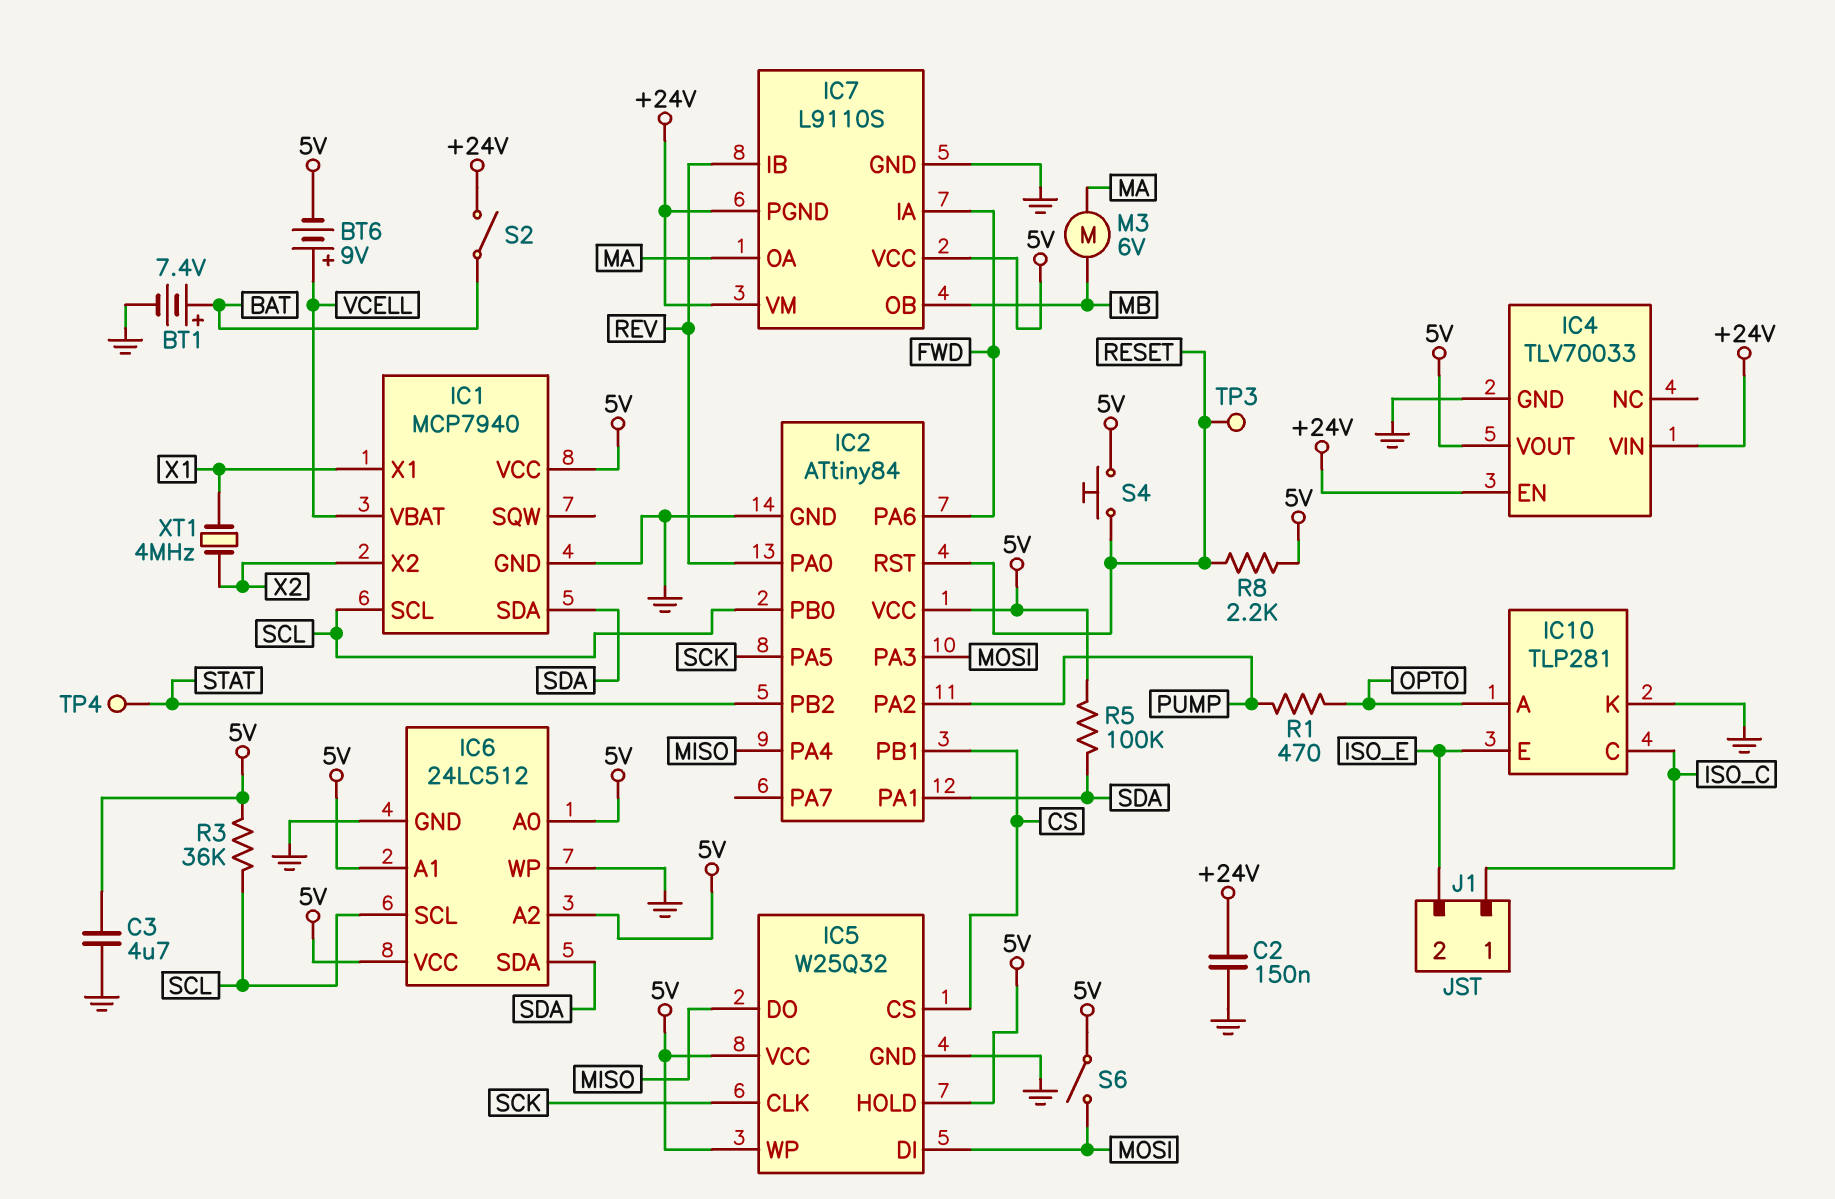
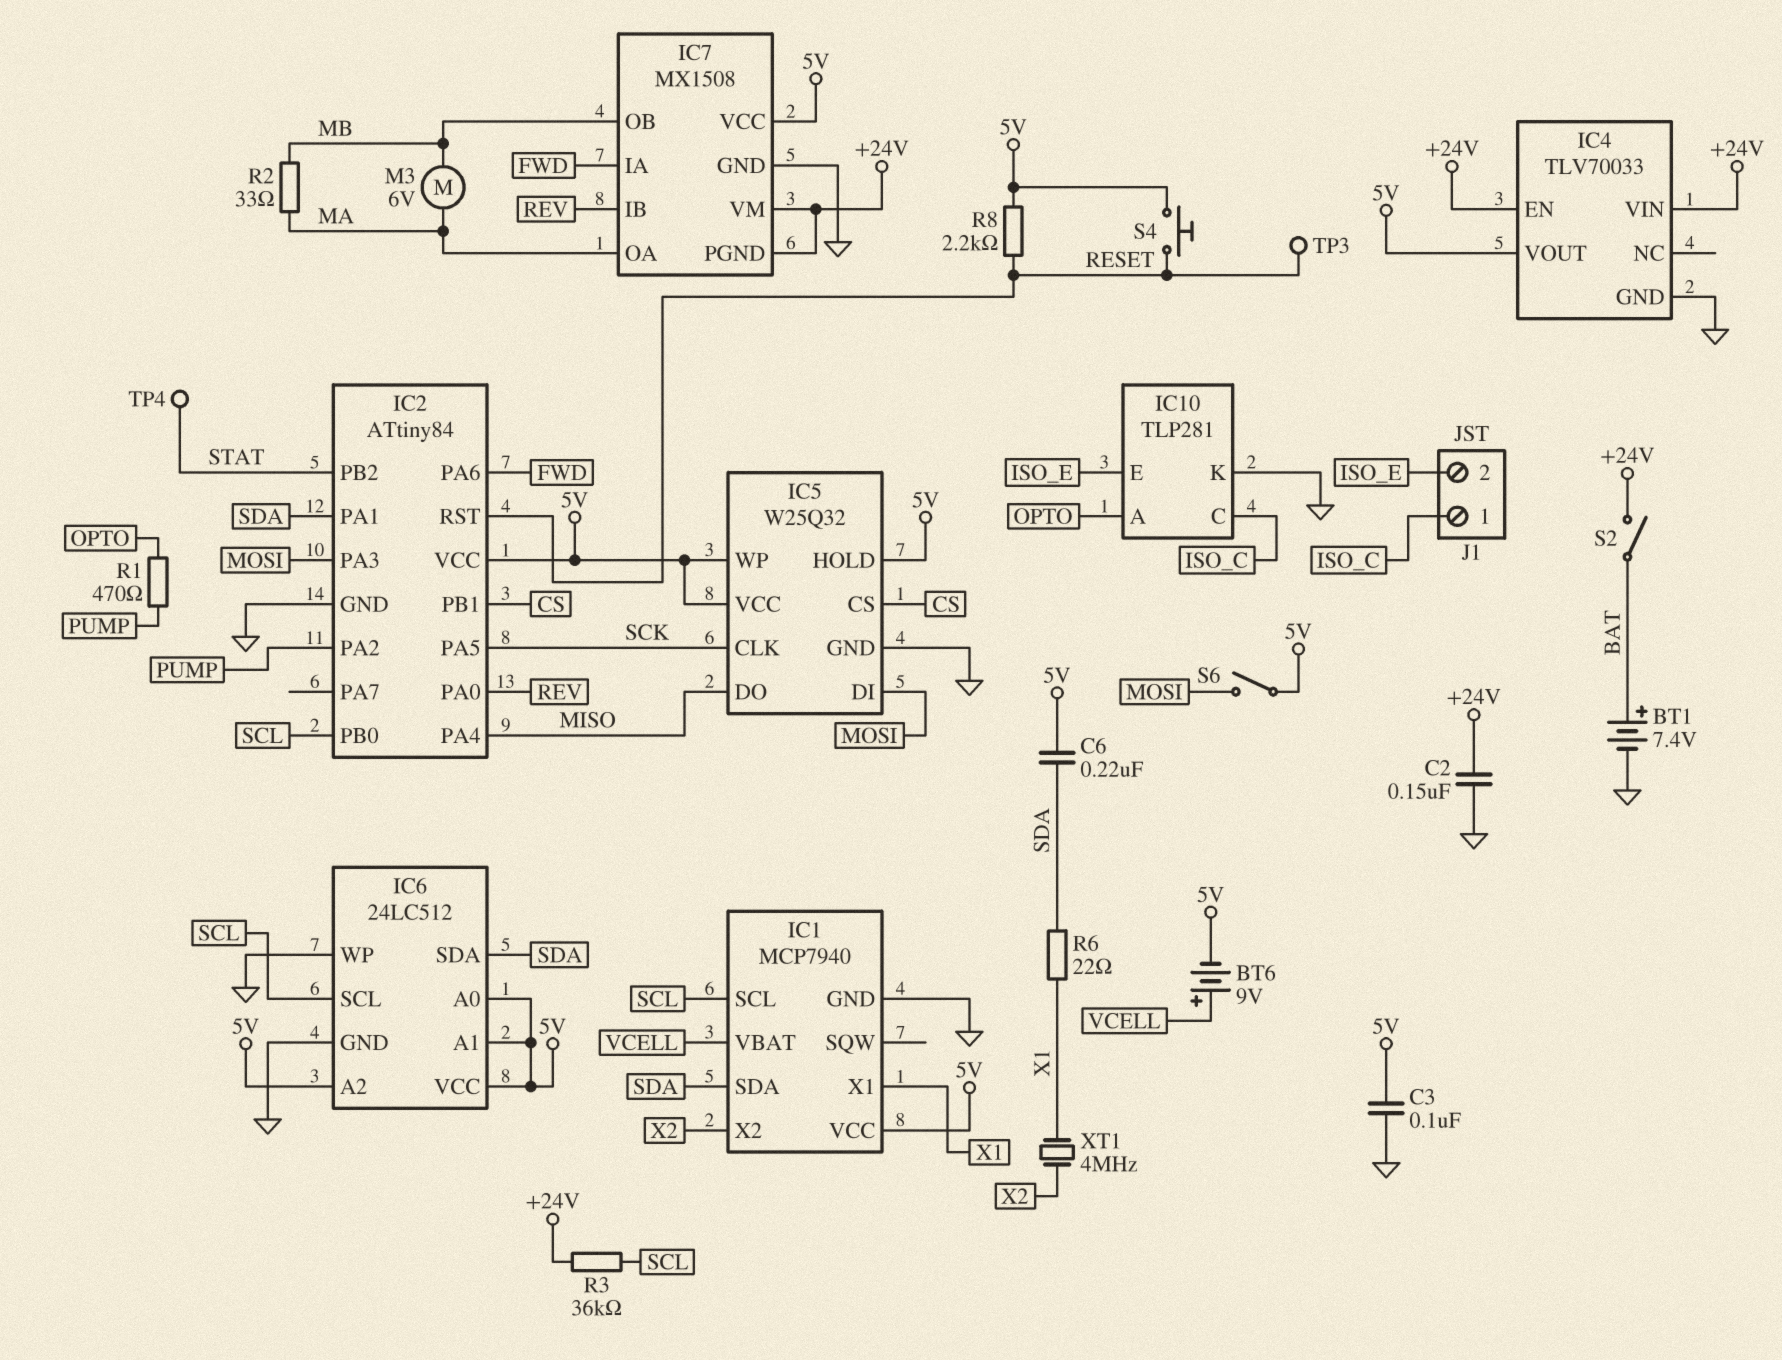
C3: 4.7uF (5V, GND) -> 100nF (5V, GND)
C6: none -> 220nF (5V, SDA)
IC7: L9110S -> MX1508
R2: none -> 33 (MA, MB)
R3: 36k (5V, SCL) -> 36k (+24V, SCL)
R5: 100k (5V, SDA) -> none
R6: none -> 22 (SDA, X1)

